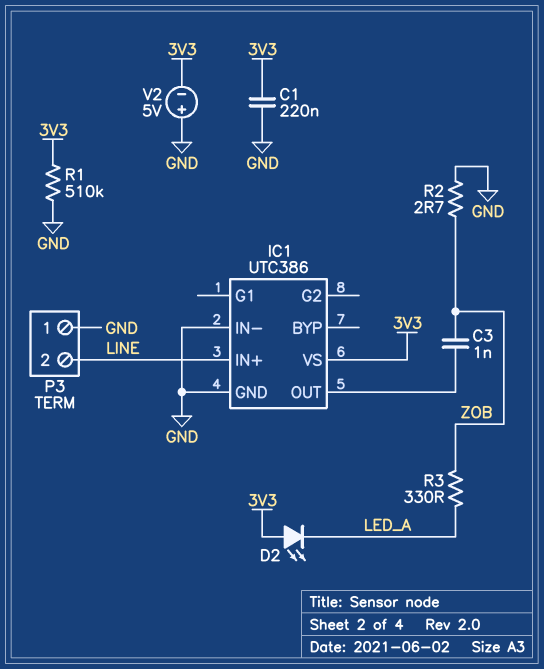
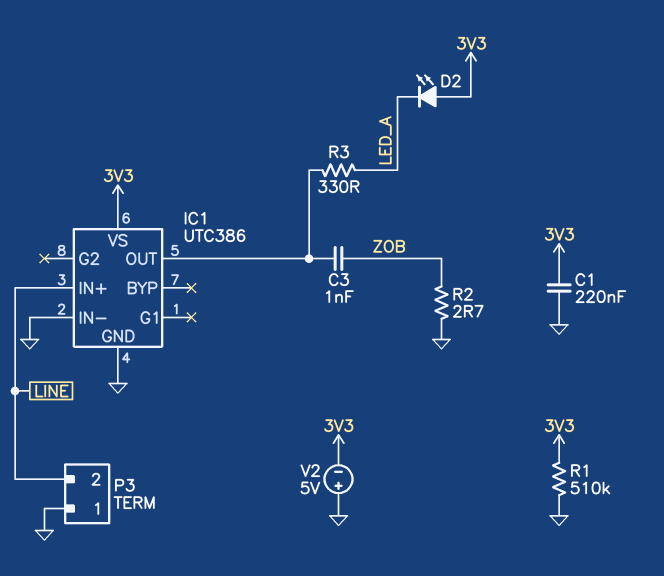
R3: 330 (LED_A, ZOB) -> 330 (IC1/OUT, LED_A)

